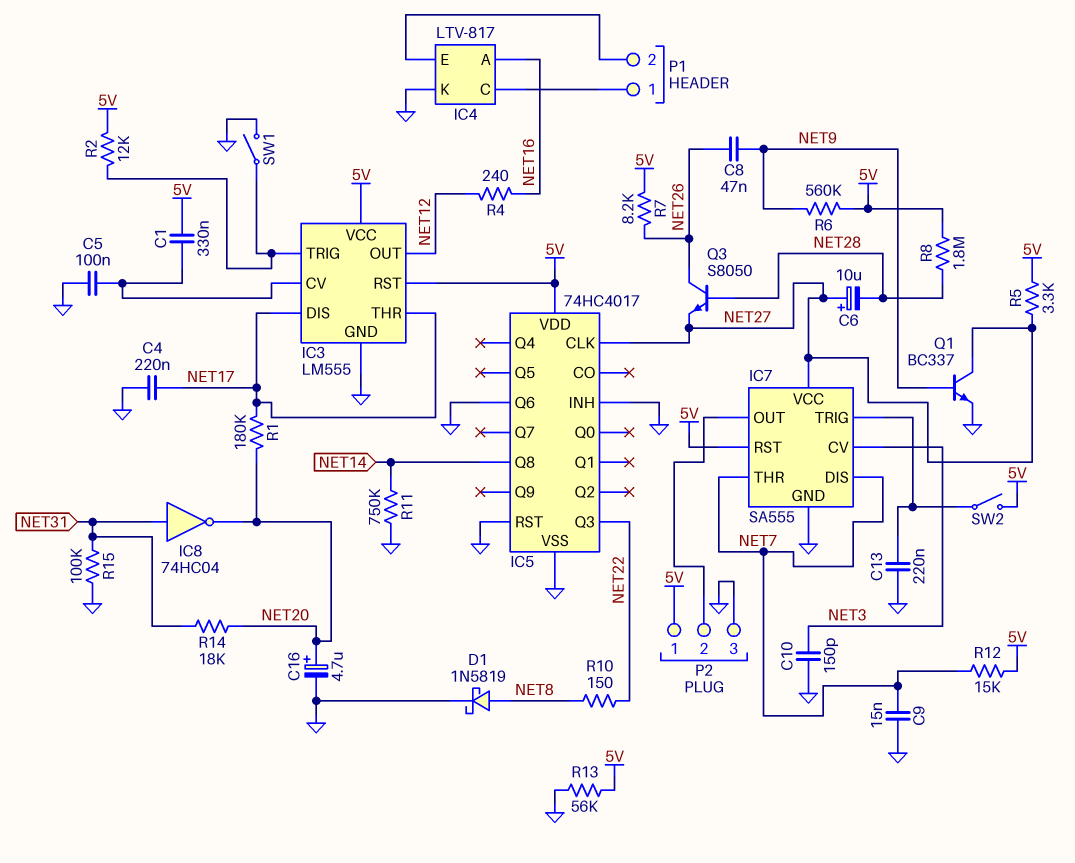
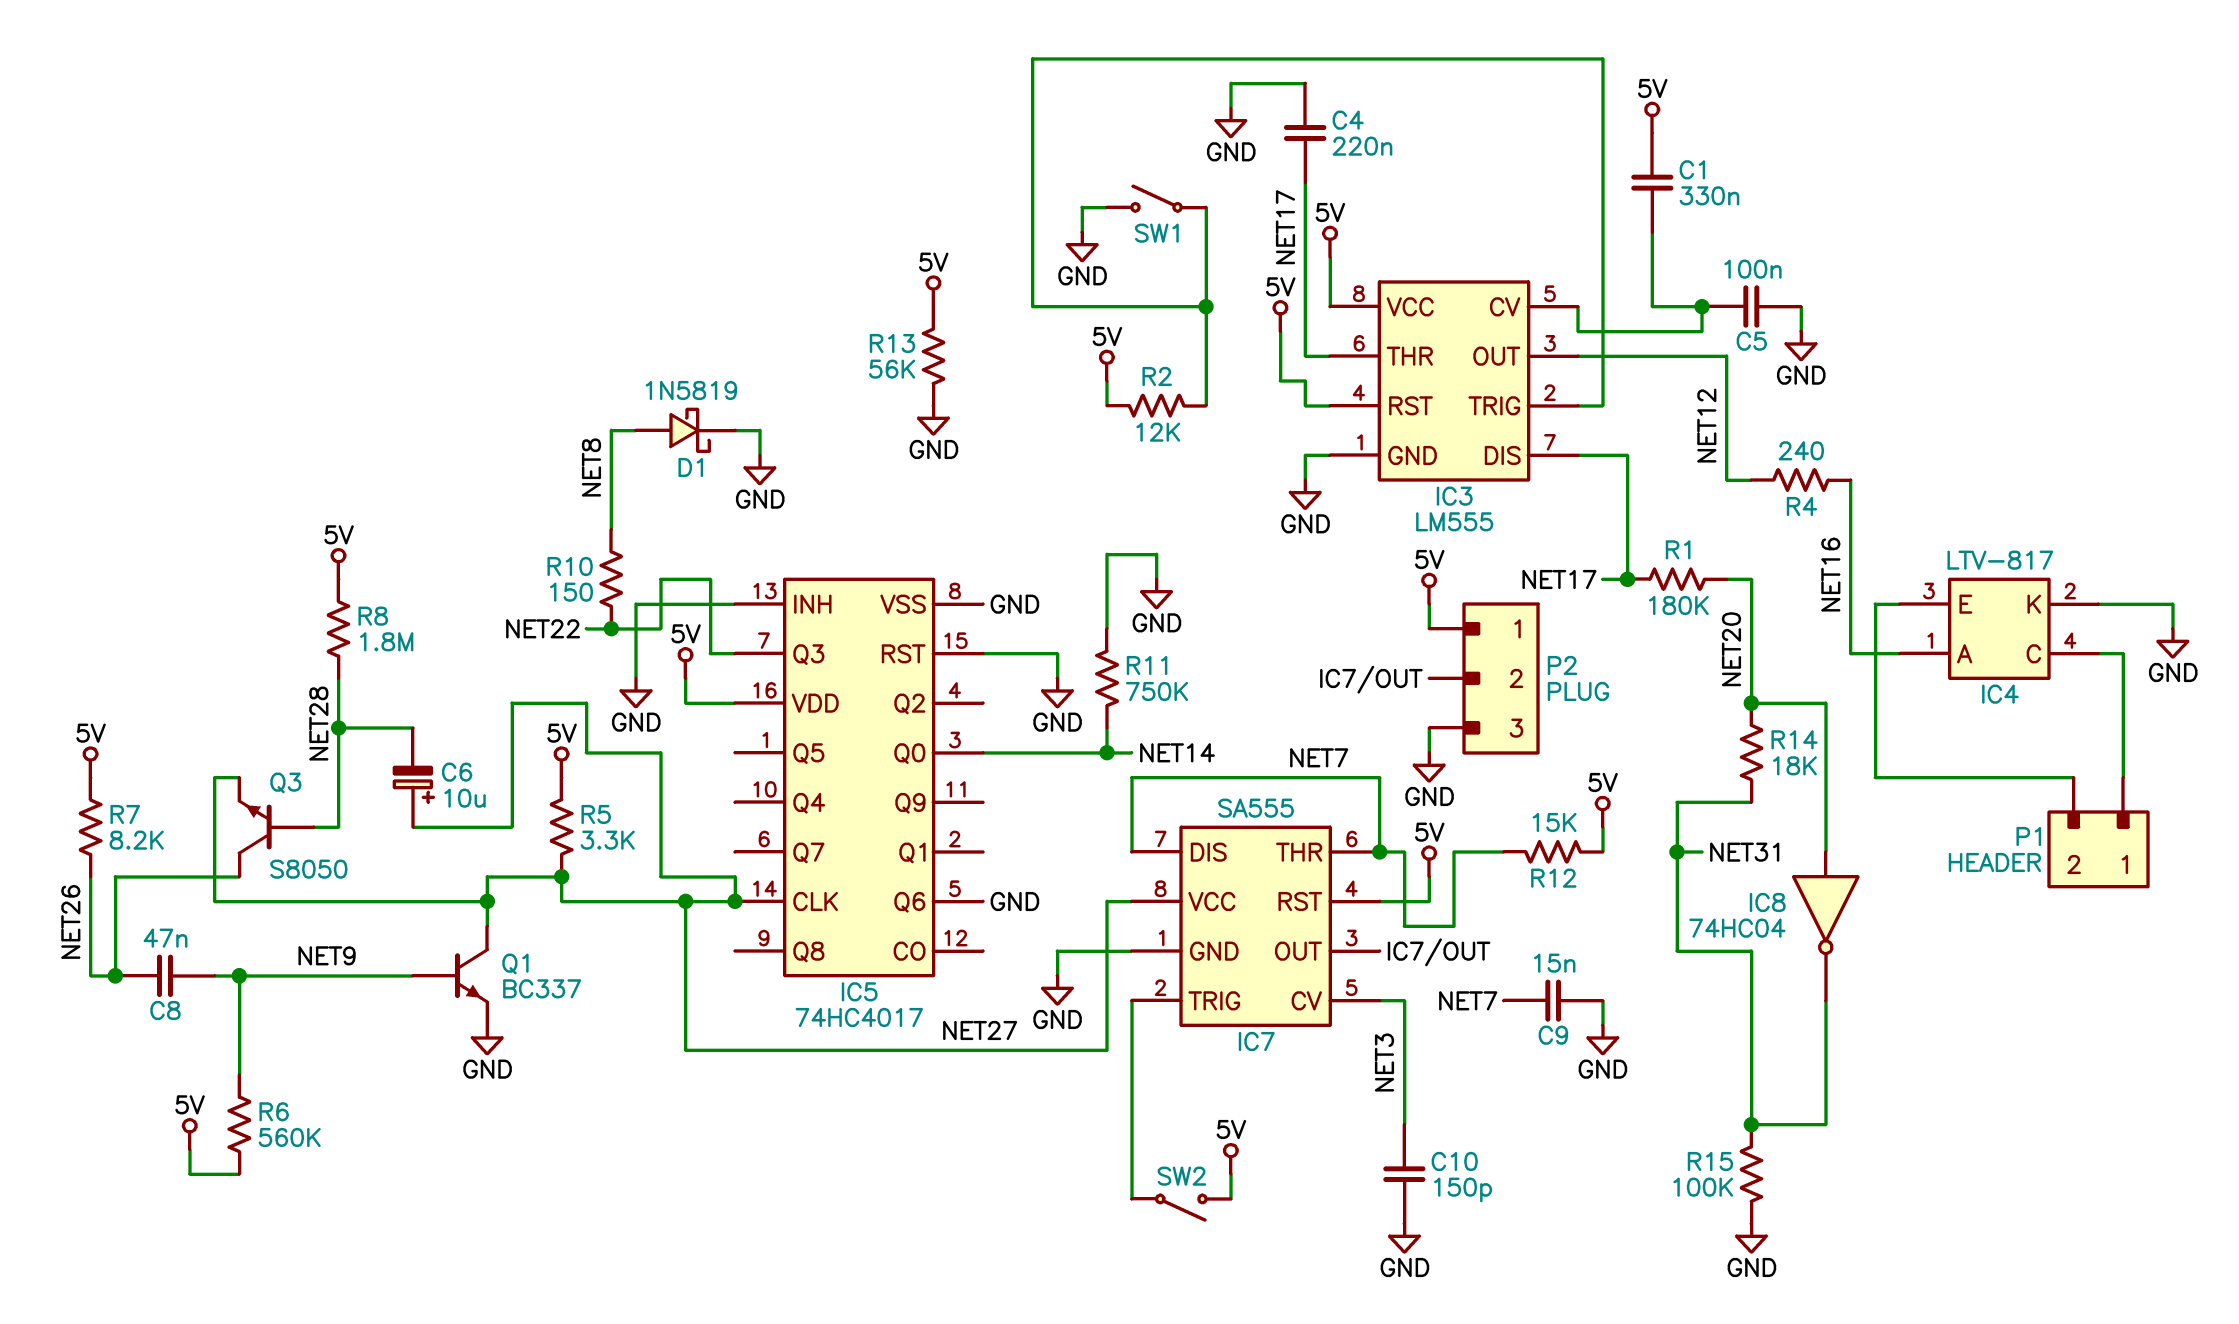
C13: 220nF (GND, IC7/TRIG) -> none
C16: 4.7uF (plus NET20, minus GND) -> none
IC5 pin Q0: none -> NET14
IC5 pin Q8: NET14 -> none
IC8: NOT 74HC04 (in NET31, out NET20) -> NOT 74HC04 (in NET20, out NET31)

